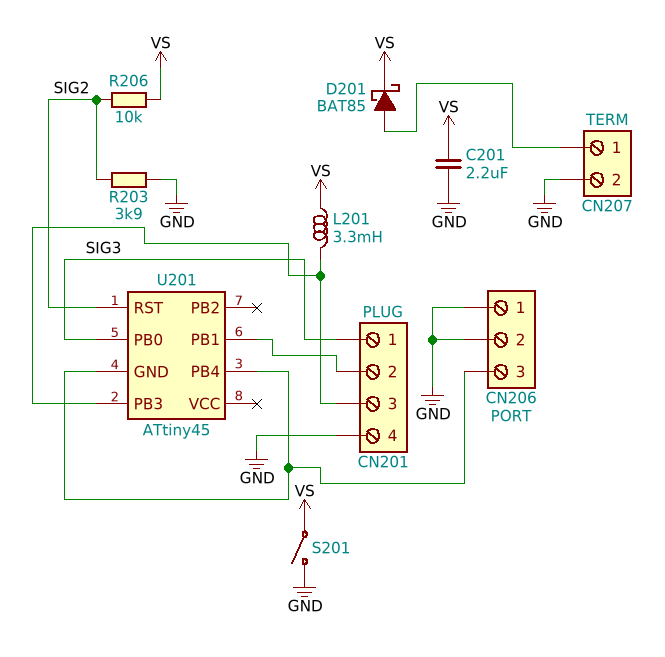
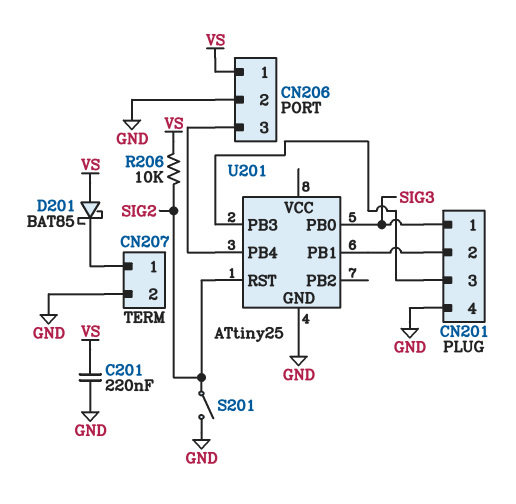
C201: 2.2uF (GND, VS) -> 220nF (GND, VS)
CN206 pin 1: GND -> VS
D201: schottky BAT85 (A CN207/1, K VS) -> schottky BAT85 (A VS, K CN207/1)
L201: 3.3mH (CN201/3, VS) -> none
R203: 3.9k (GND, SIG2) -> none
S201: switch (GND, VS) -> switch (GND, SIG2)
U201: ATtiny45 -> ATtiny25
U201 pin GND: CN206/3 -> GND

